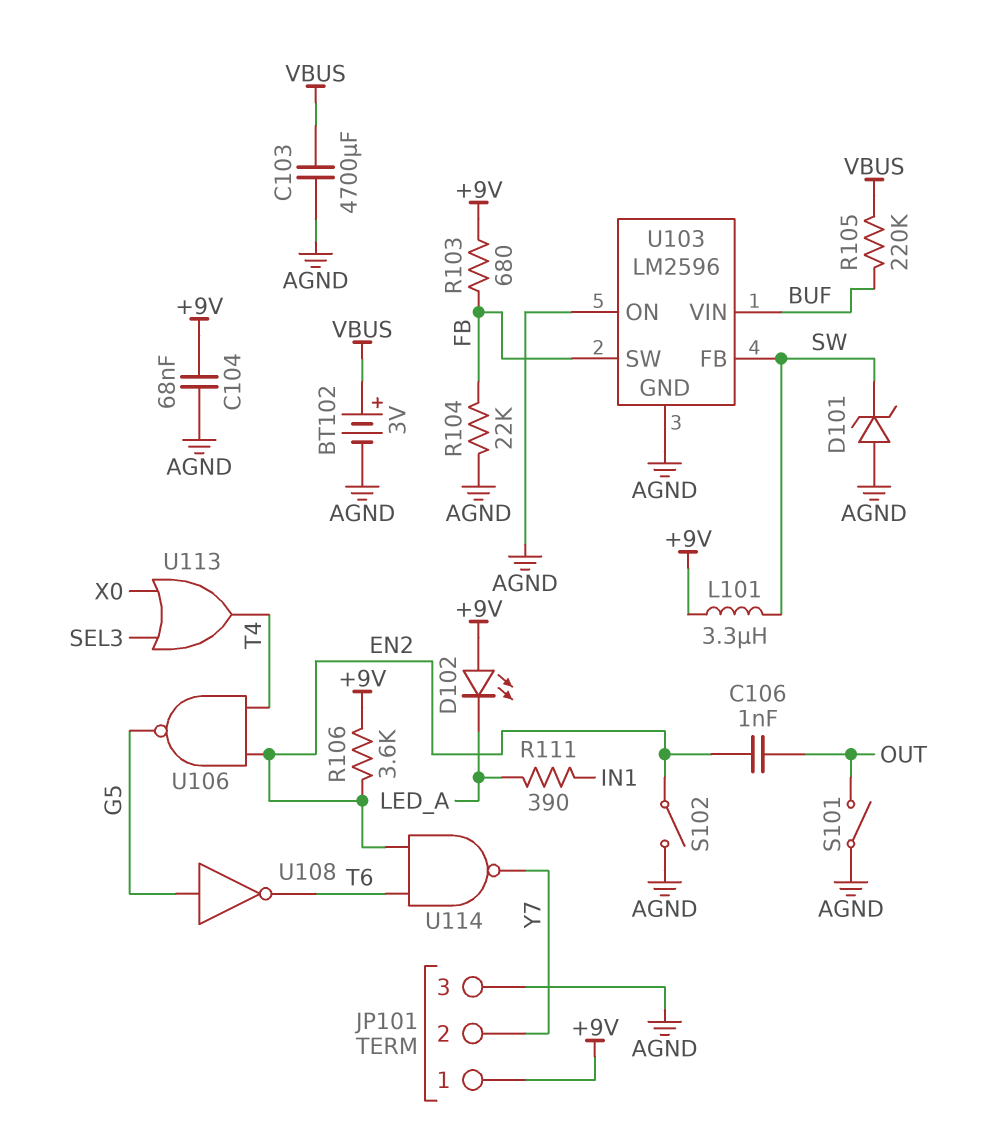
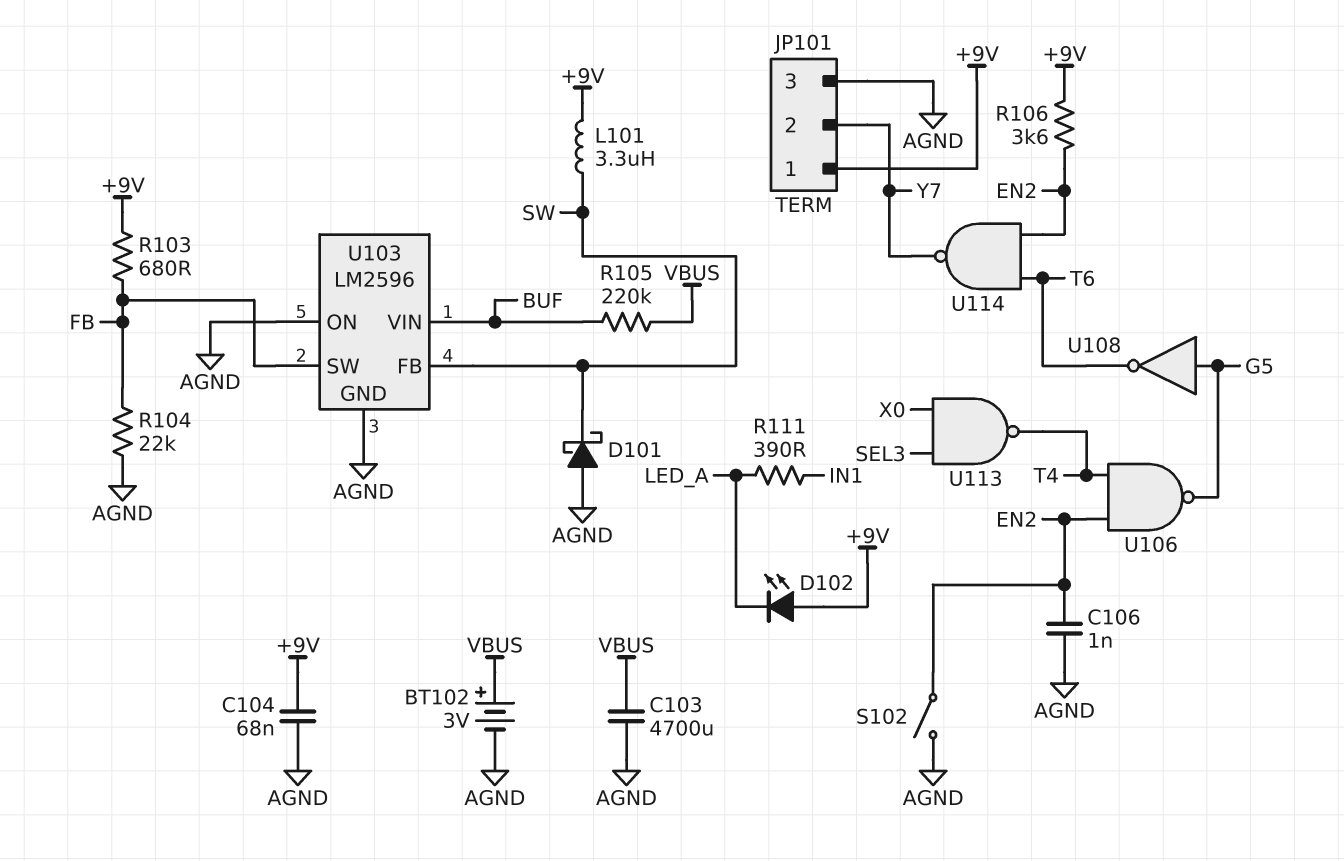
C106: 1nF (EN2, OUT) -> 1nF (AGND, EN2)
D101: zener (A AGND, K SW) -> schottky (A AGND, K SW)
S101: switch (AGND, OUT) -> none
U113: OR (in SEL3, in X0, out T4) -> NAND (in SEL3, in X0, out T4)

